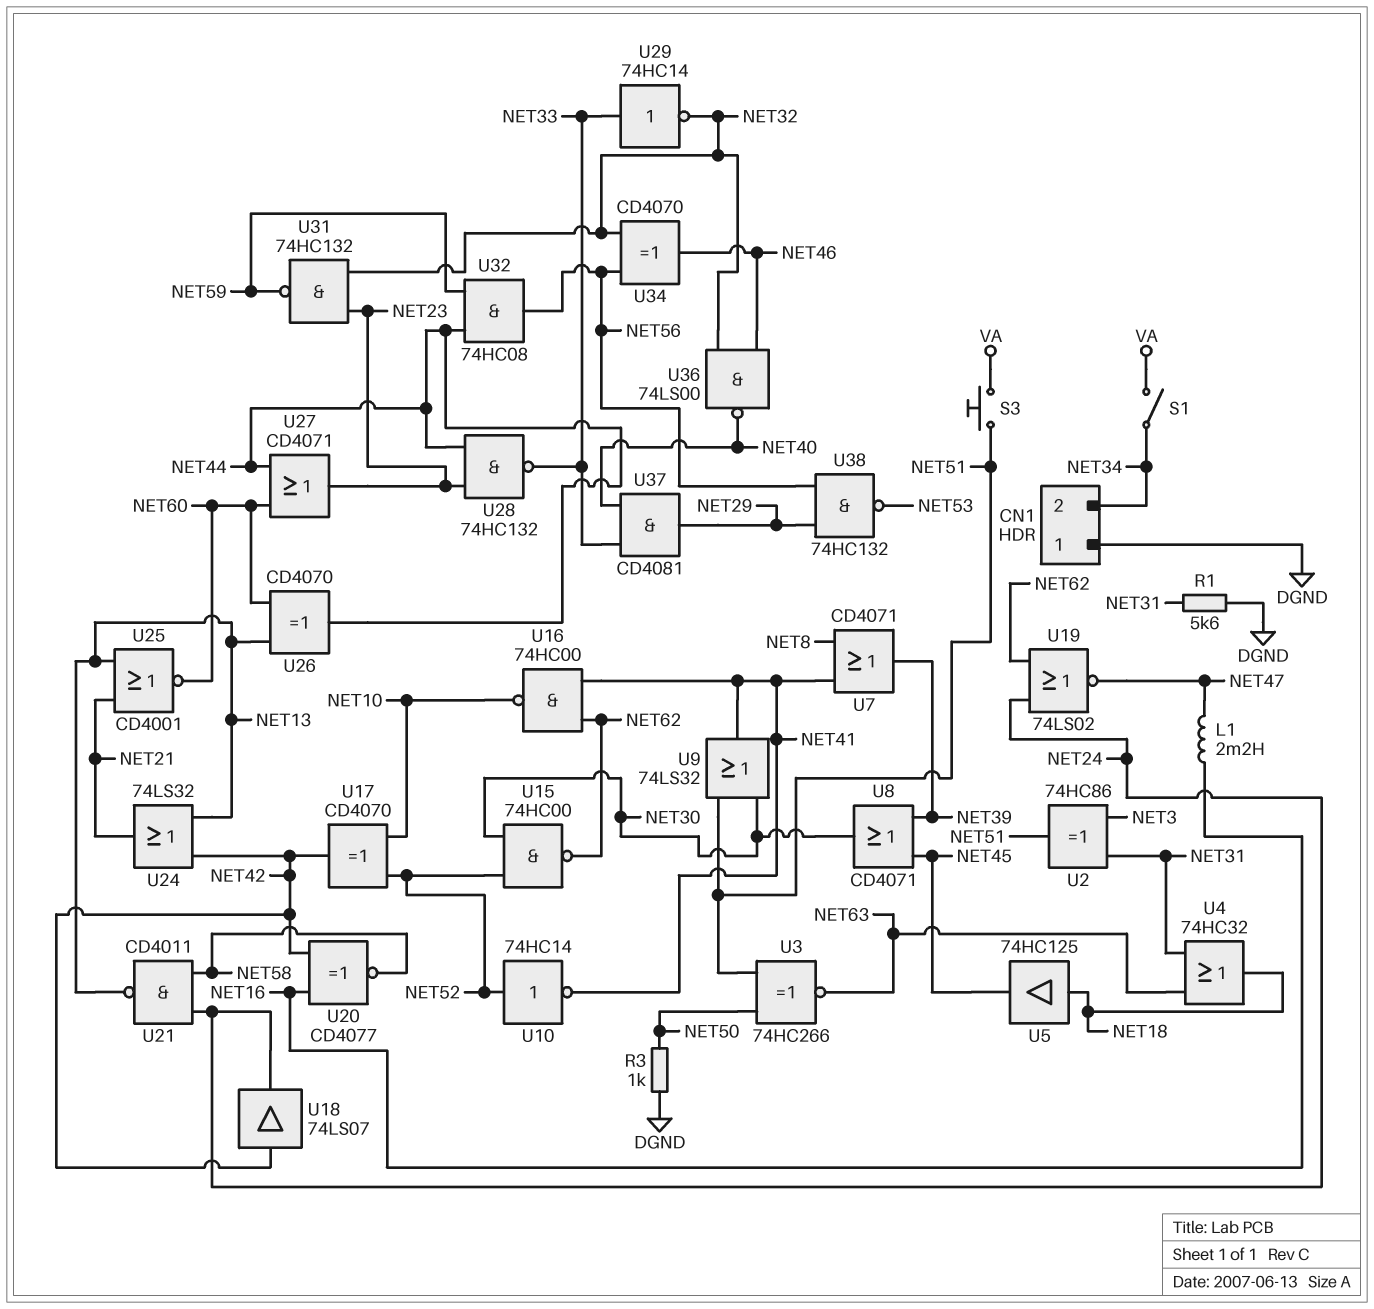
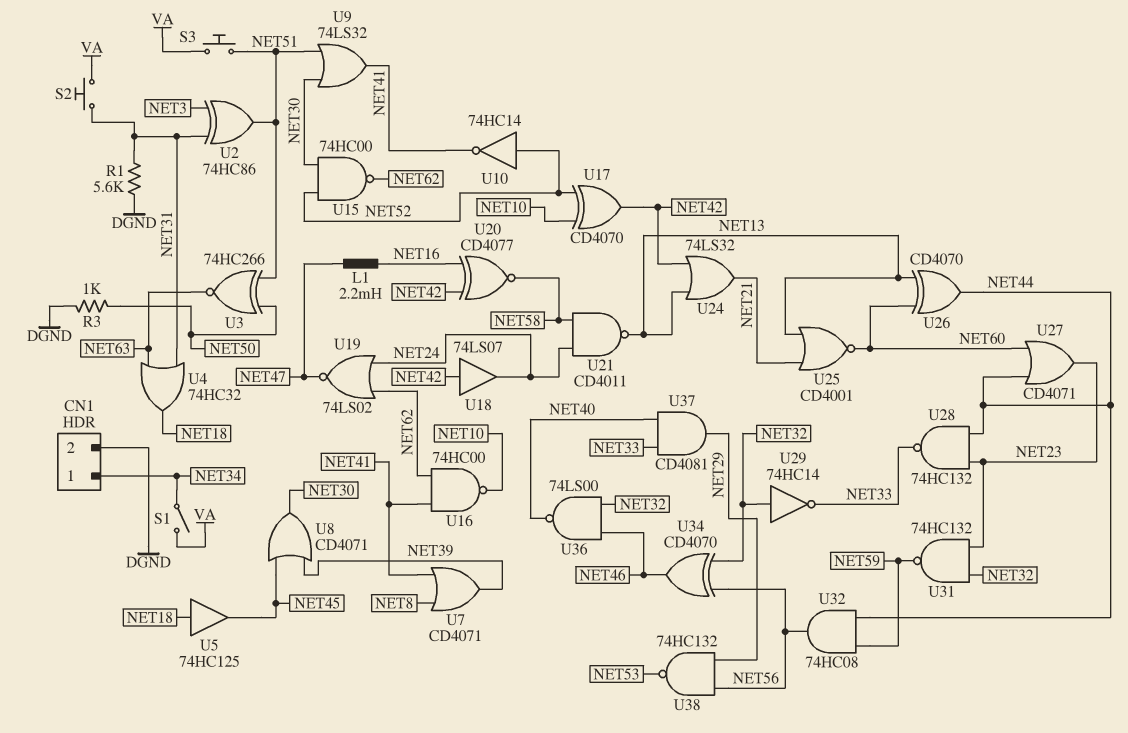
CN1 pin 1: DGND -> NET34
CN1 pin 2: NET34 -> DGND
S2: none -> button (NET31, VA)
U29: NOT 74HC14 (in NET33, out NET32) -> NOT 74HC14 (in NET32, out NET33)

